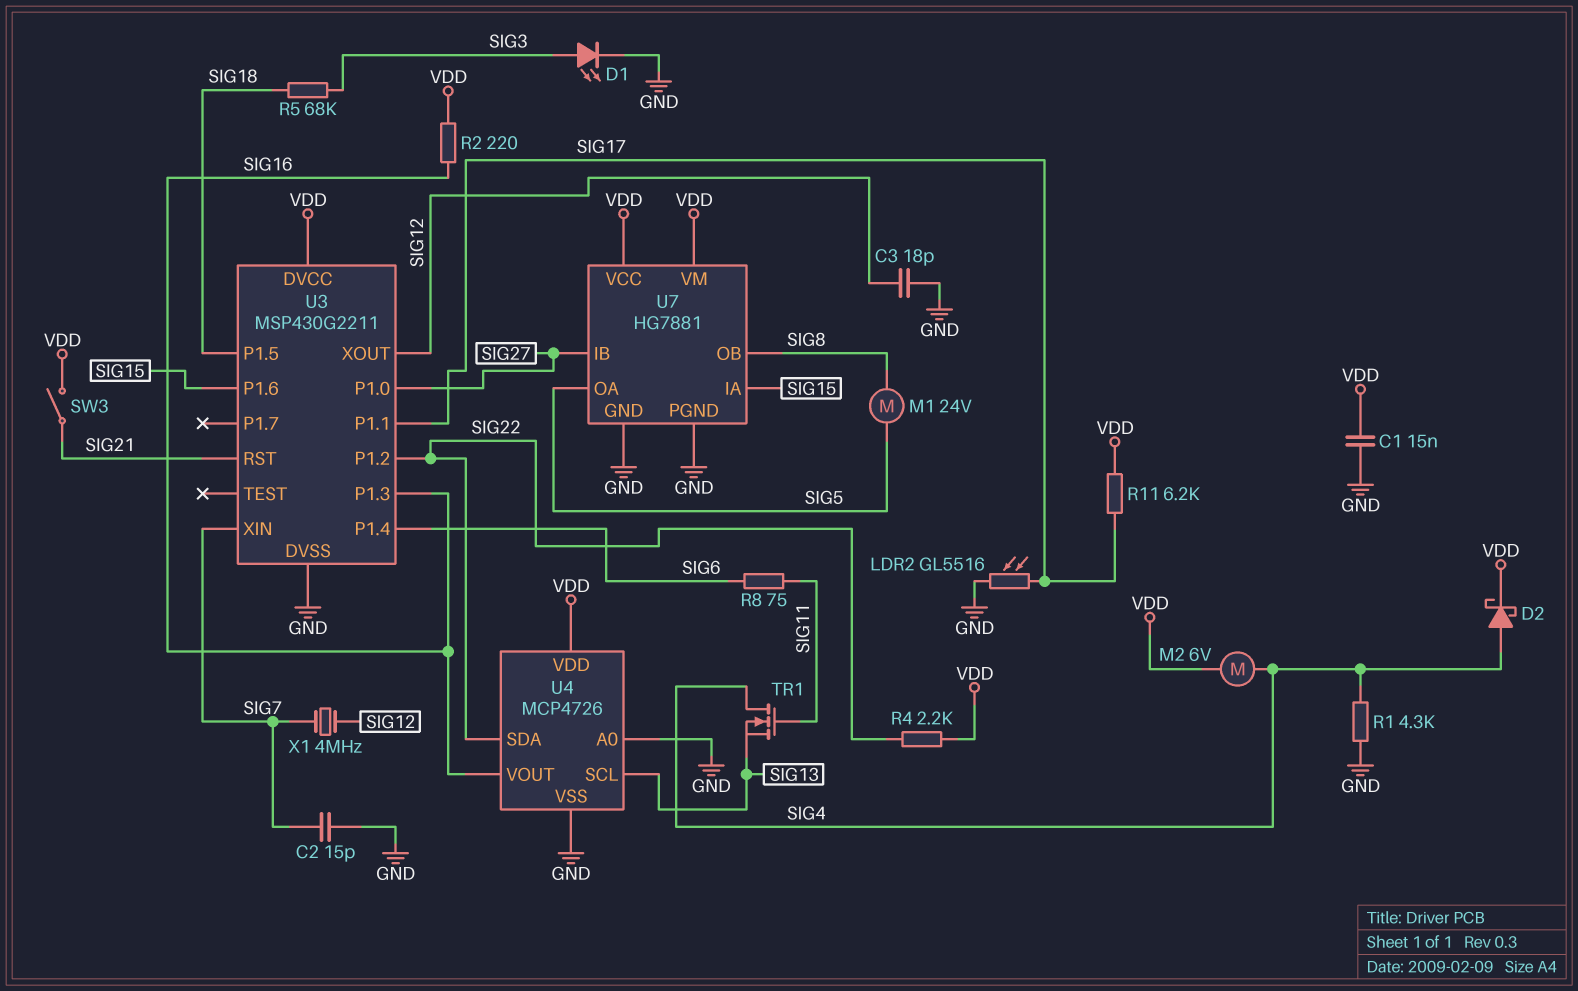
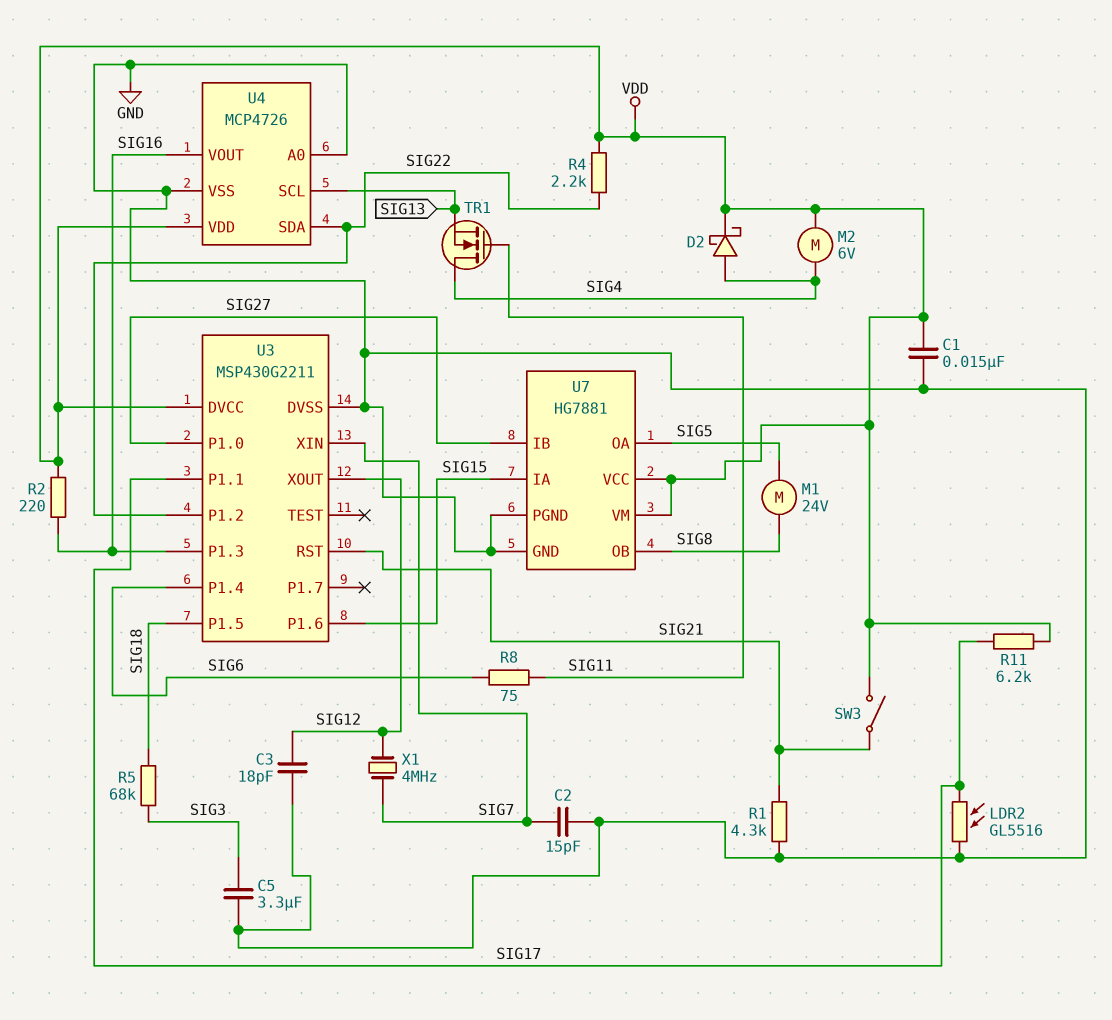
C5: none -> 3.3uF (GND, SIG3)
D1: LED (A SIG3, K GND) -> none
R1: 4.3k (GND, SIG4) -> 4.3k (GND, SIG21)

